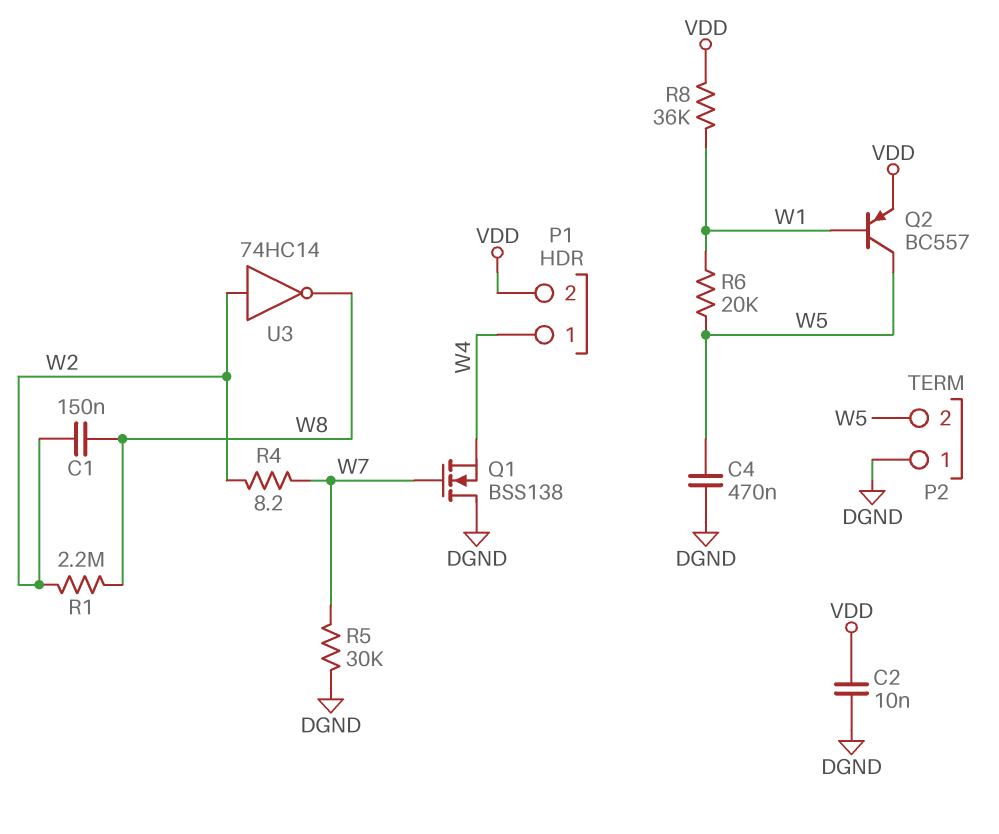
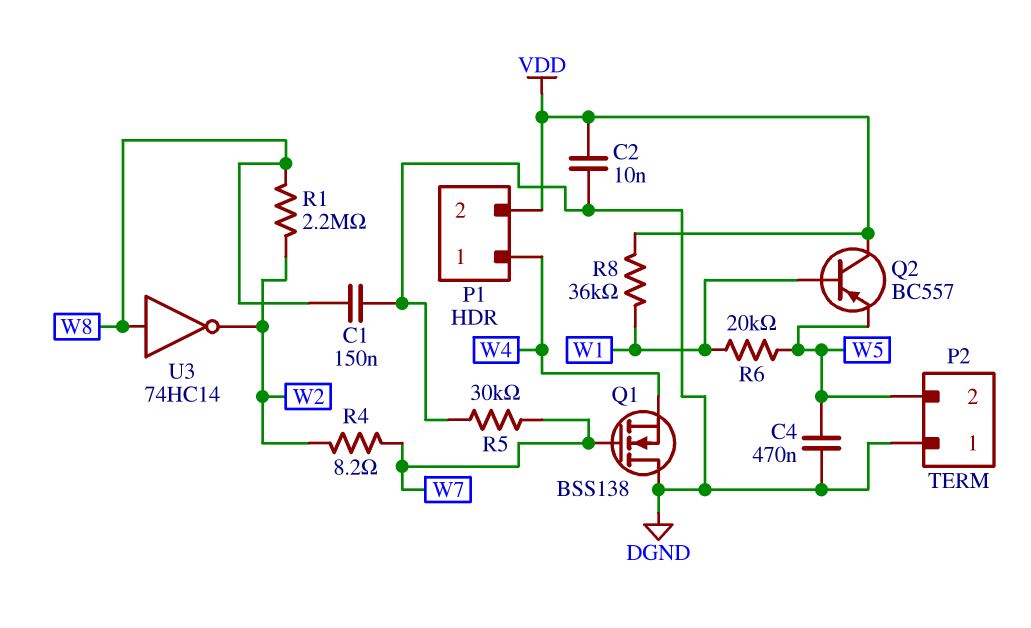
C1: 150nF (W2, W8) -> 150nF (DGND, W8)
Q2: PNP BC557 (B W1, C W5, E VDD) -> PNP BC557 (B W1, C VDD, E W5)
U3: NOT 74HC14 (in W2, out W8) -> NOT 74HC14 (in W8, out W2)

